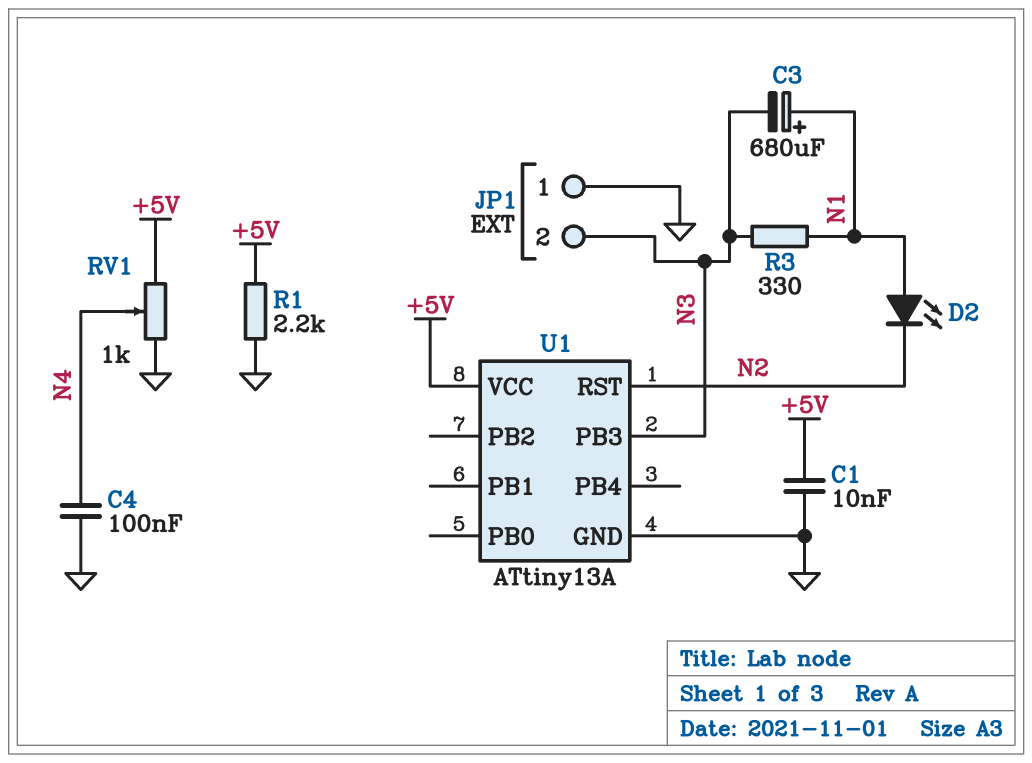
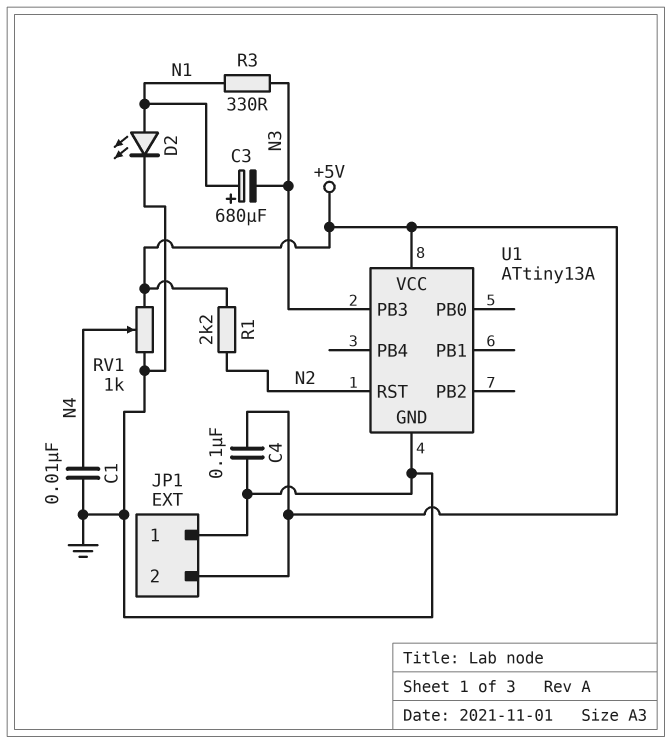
C1: 10nF (+5V, GND) -> 10nF (GND, N4)
C4: 100nF (GND, N4) -> 100nF (+5V, GND)
D2: LED (A N1, K N2) -> LED (A N1, K GND)
JP1 pin 2: N3 -> +5V
R1: 2.2k (+5V, GND) -> 2.2k (+5V, N2)

